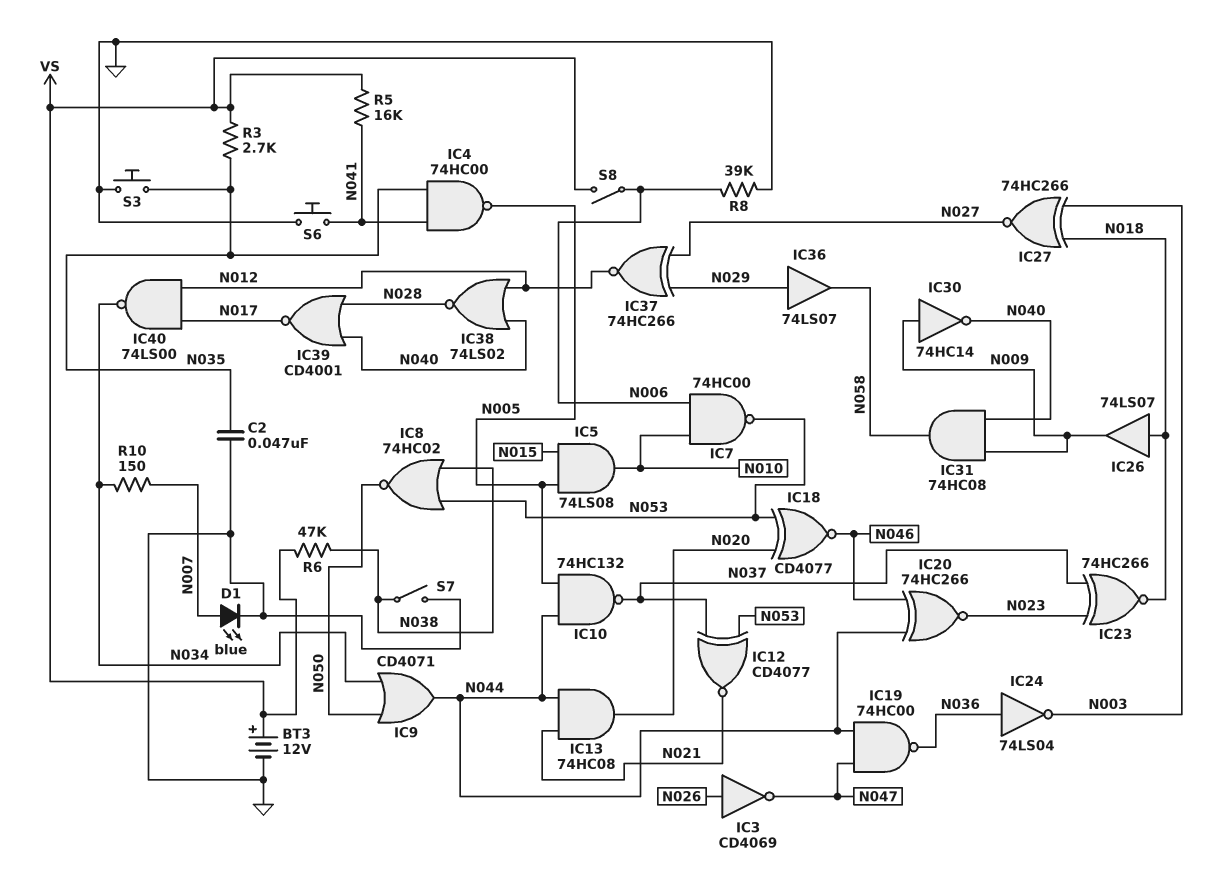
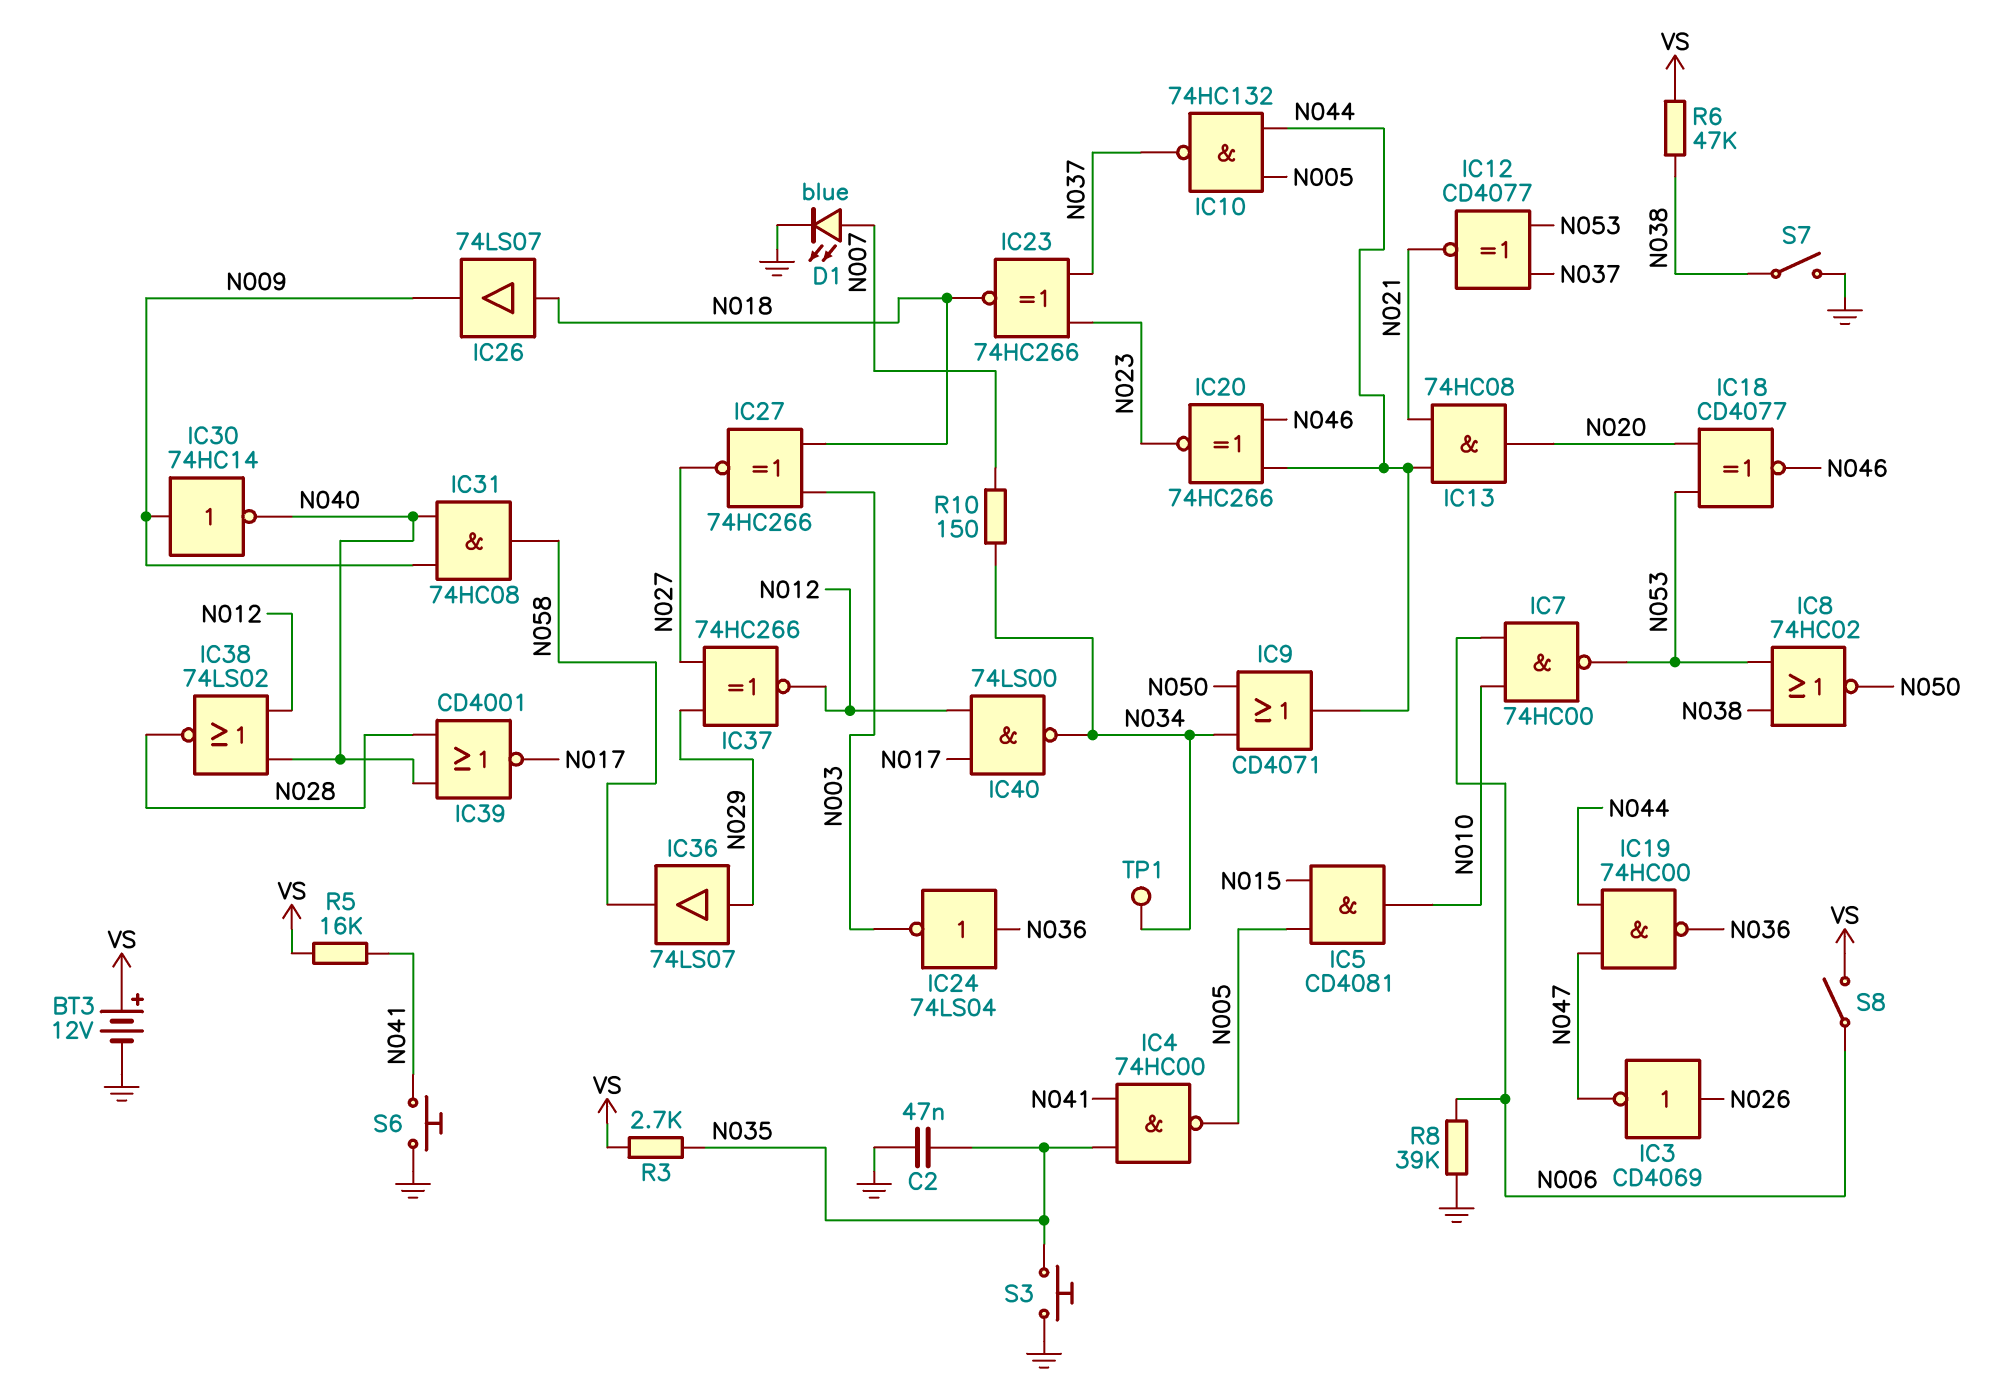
IC5: AND 74LS08 (in N005, in N015, out N010) -> AND CD4081 (in N005, in N015, out N010)
TP1: none -> test point (N034)

